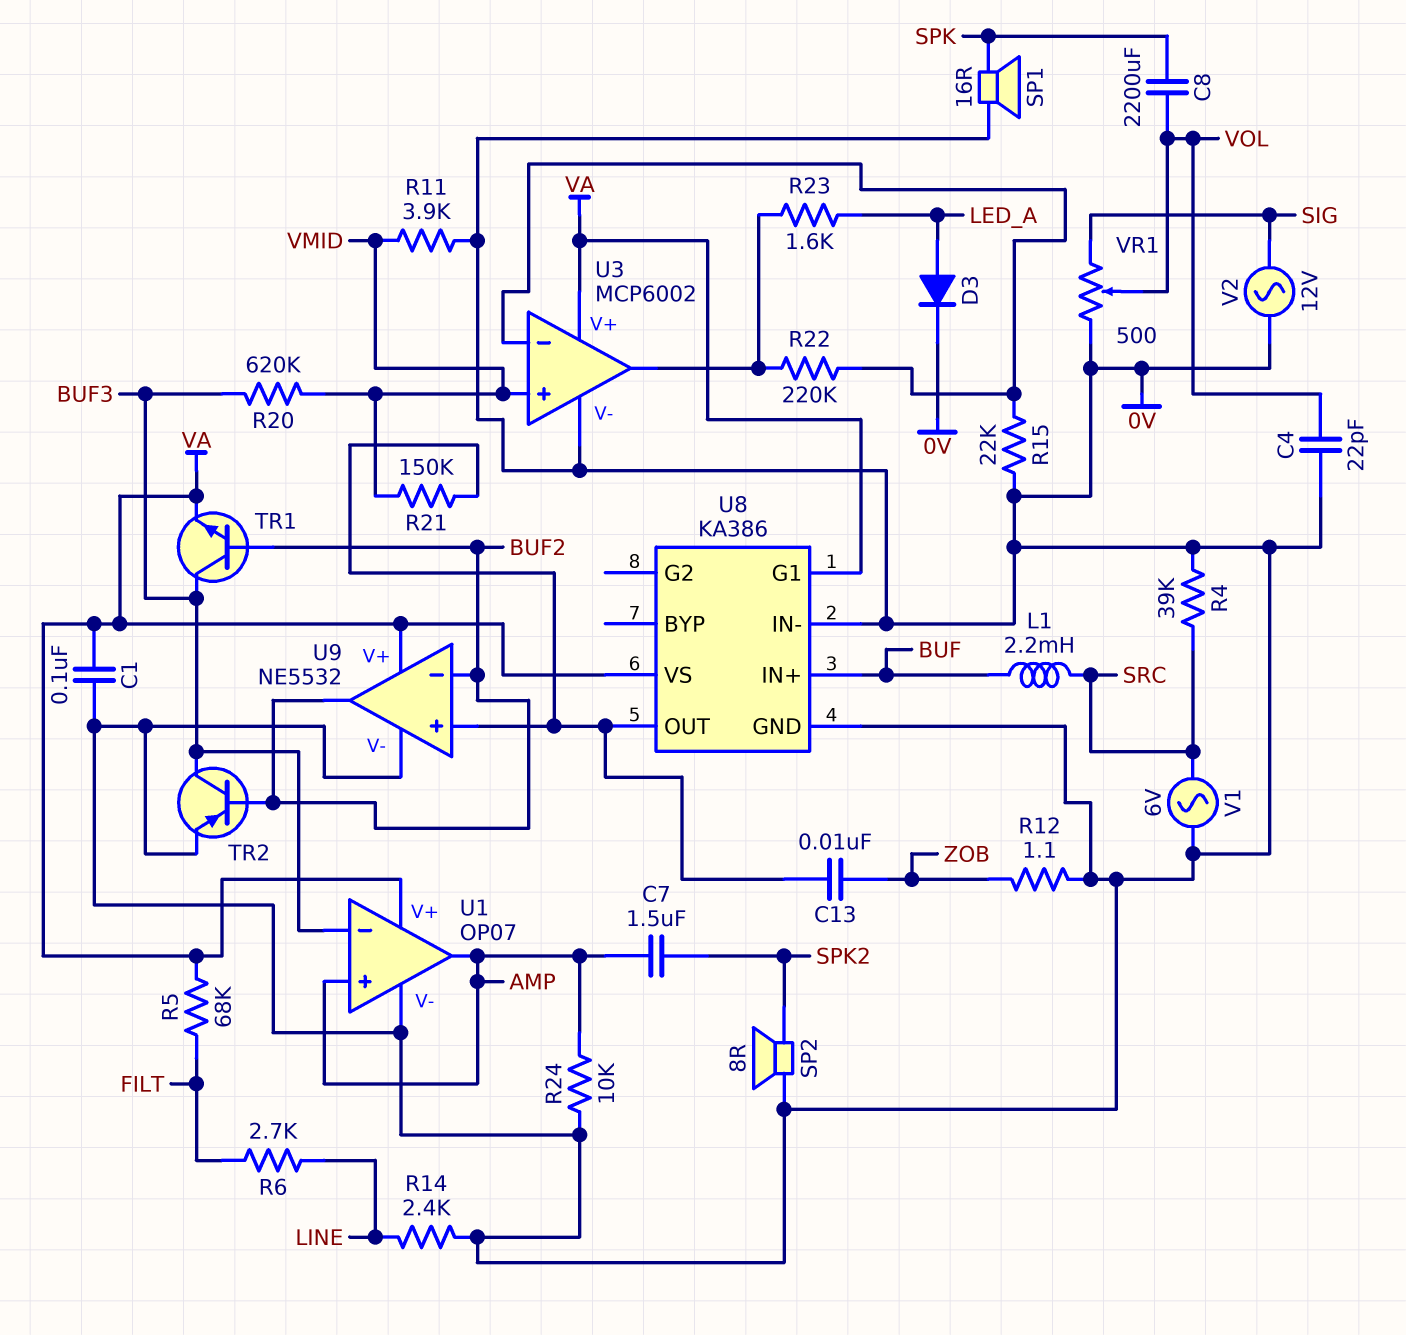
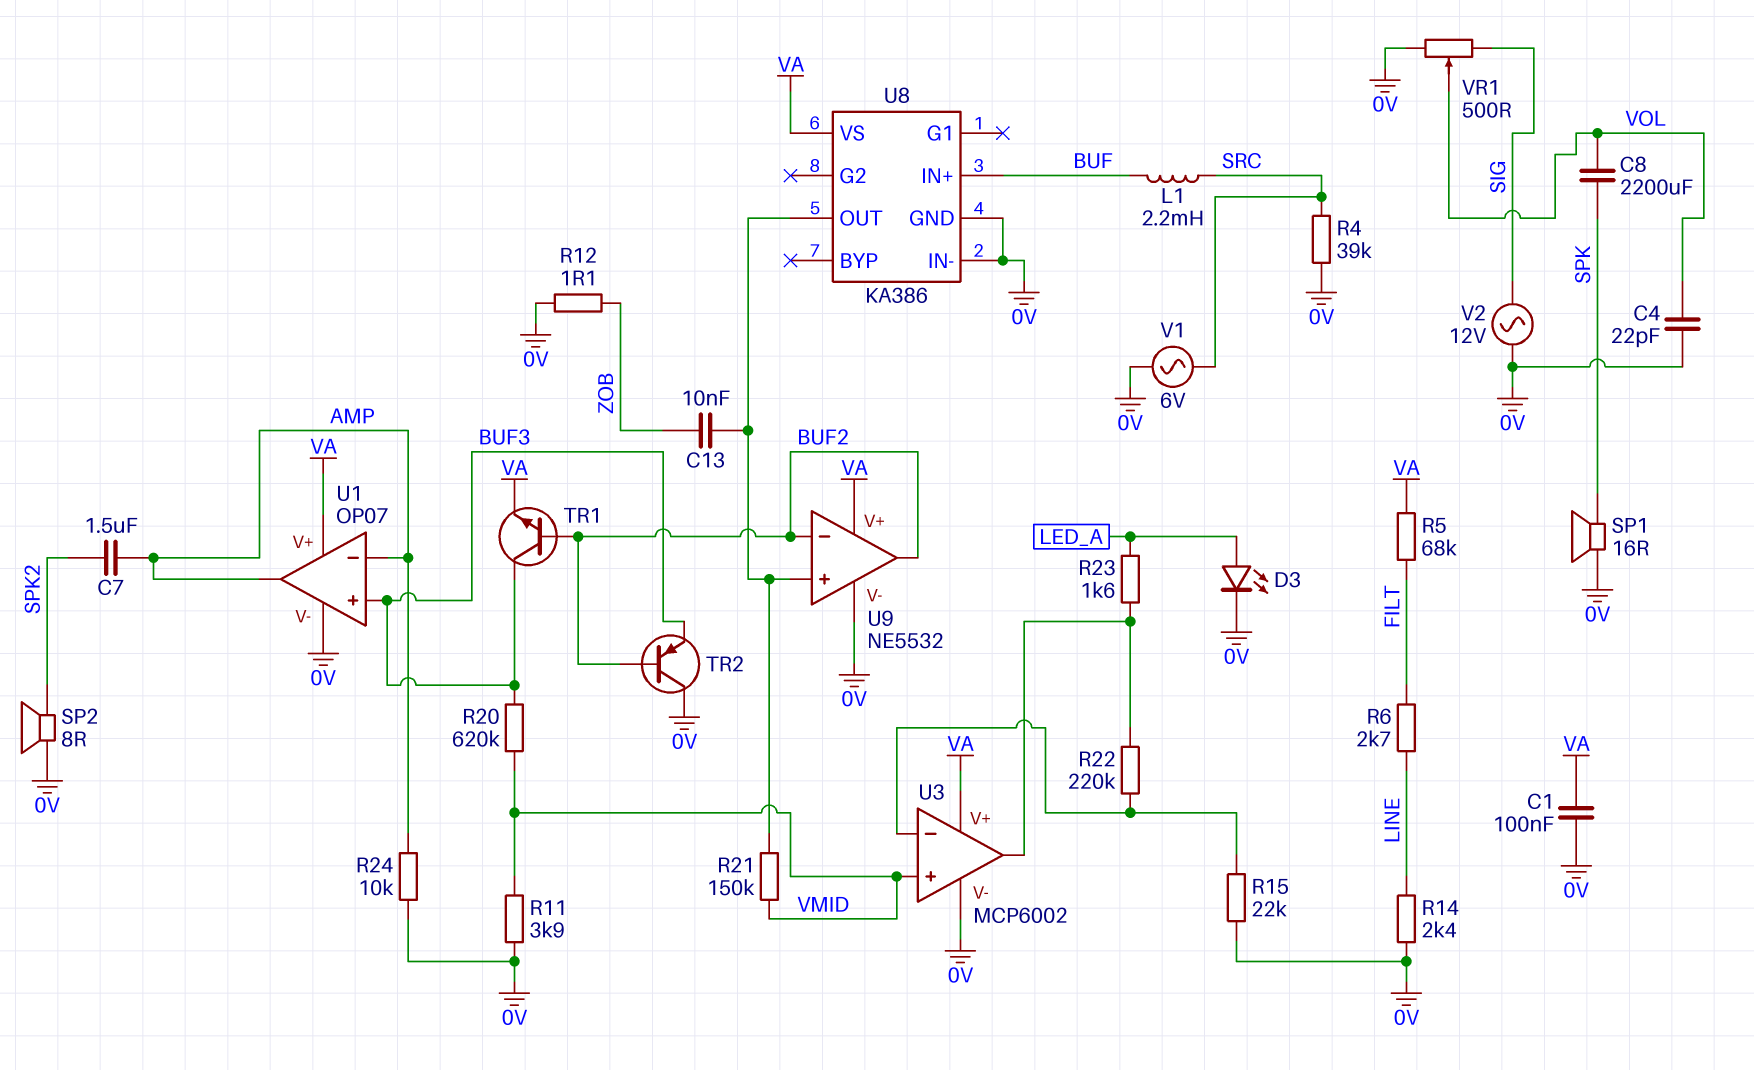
D3: diode (A LED_A, K 0V) -> LED (A LED_A, K 0V)
TR2: PNP (B BUF2, C BUF3, E 0V) -> PNP (B BUF2, C 0V, E BUF3)
U1 pin in+: AMP -> BUF3
U1 pin in-: BUF3 -> AMP
U8 pin G1: VA -> none

